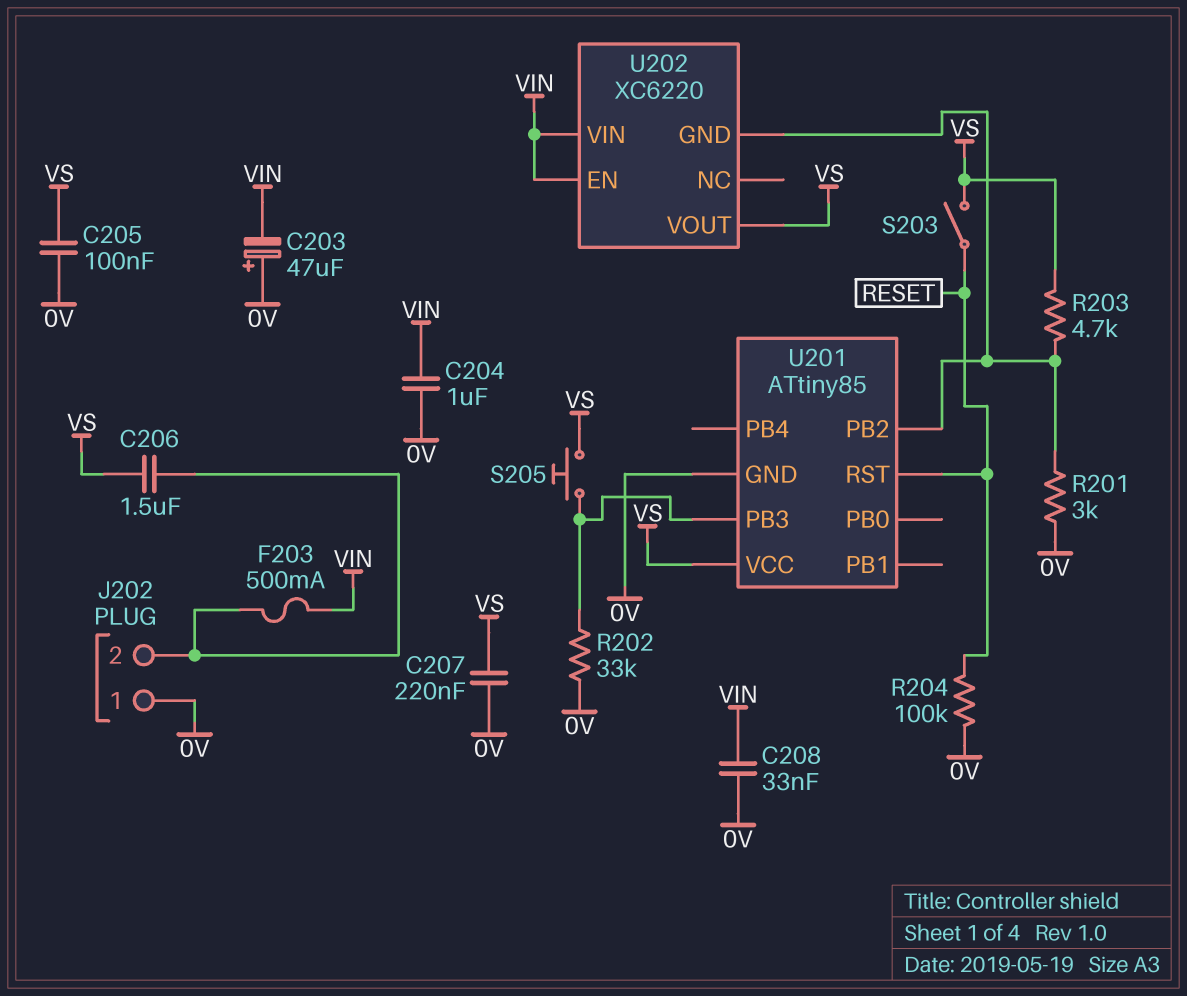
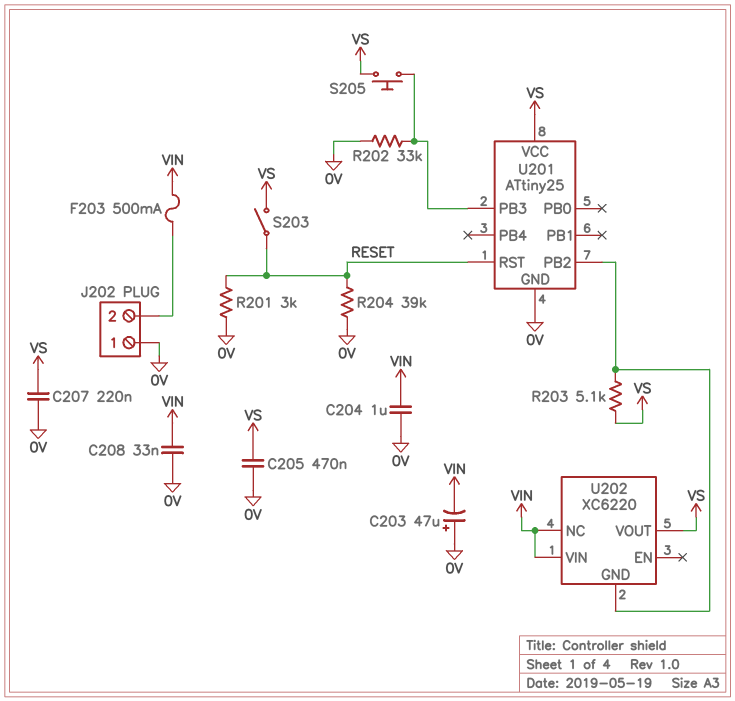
C205: 100nF (0V, VS) -> 470nF (0V, VS)
C206: 1.5uF (J202/2, VS) -> none
R201: 3k (0V, U201/PB2) -> 3k (0V, RESET)
R203: 4.7k (U201/PB2, VS) -> 5.1k (U201/PB2, VS)
R204: 100k (0V, RESET) -> 39k (0V, RESET)
U201: ATtiny85 -> ATtiny25
U202 pin EN: VIN -> none
U202 pin NC: none -> VIN

